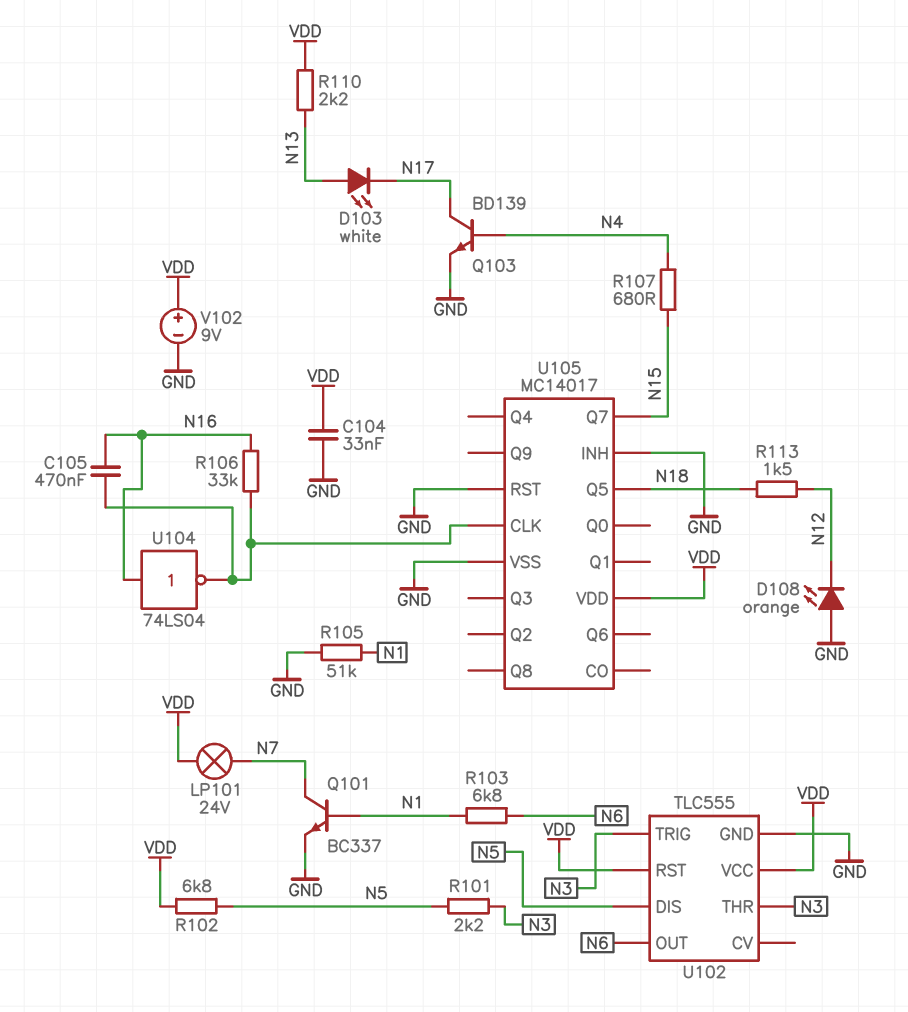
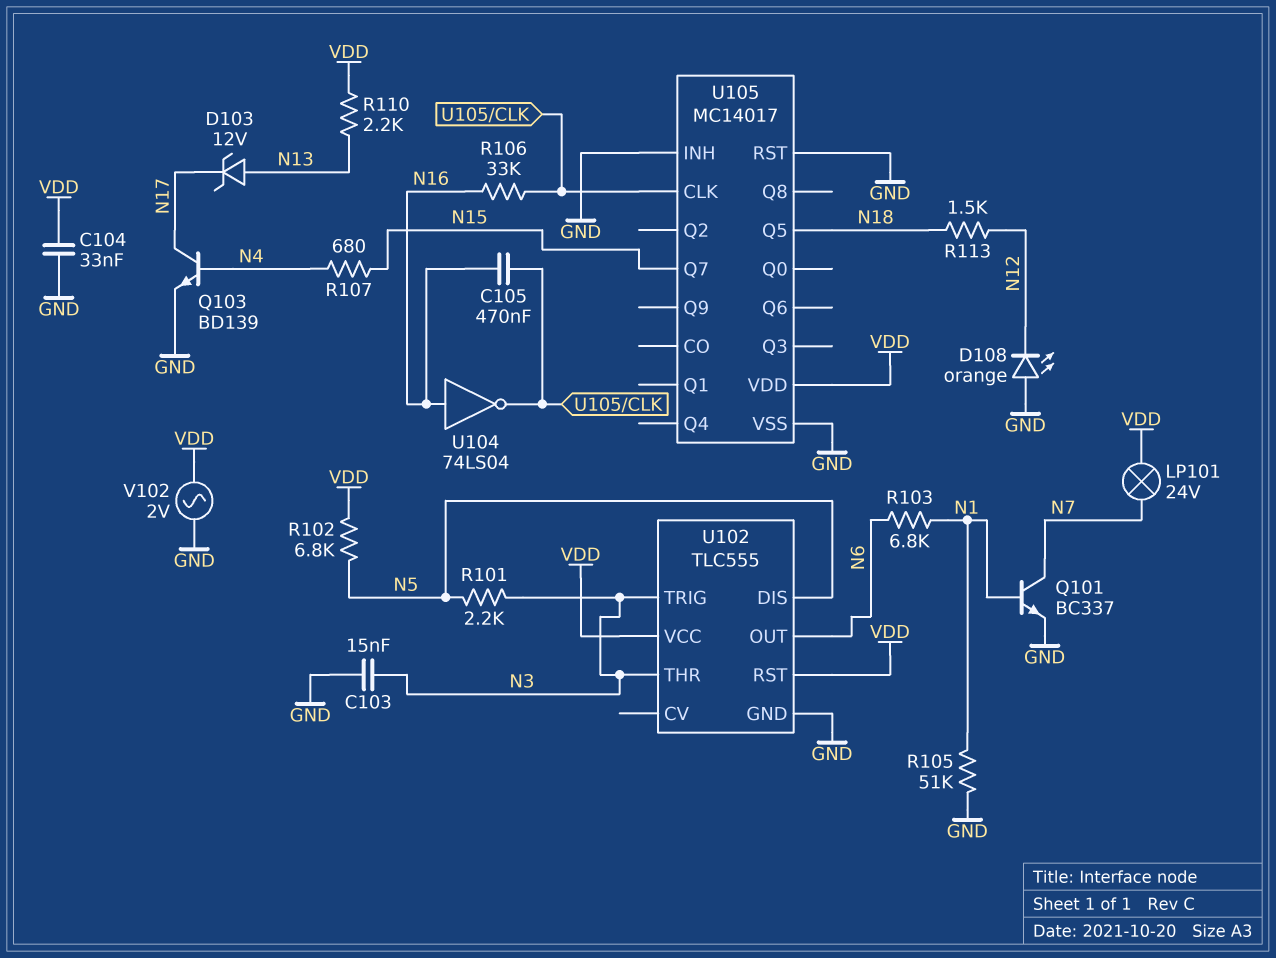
C103: none -> 15nF (GND, N3)
D103: LED white (A N13, K N17) -> zener 12V (A N13, K N17)
V102: 9V (plus VDD, minus GND) -> AC 2V (GND, VDD)

